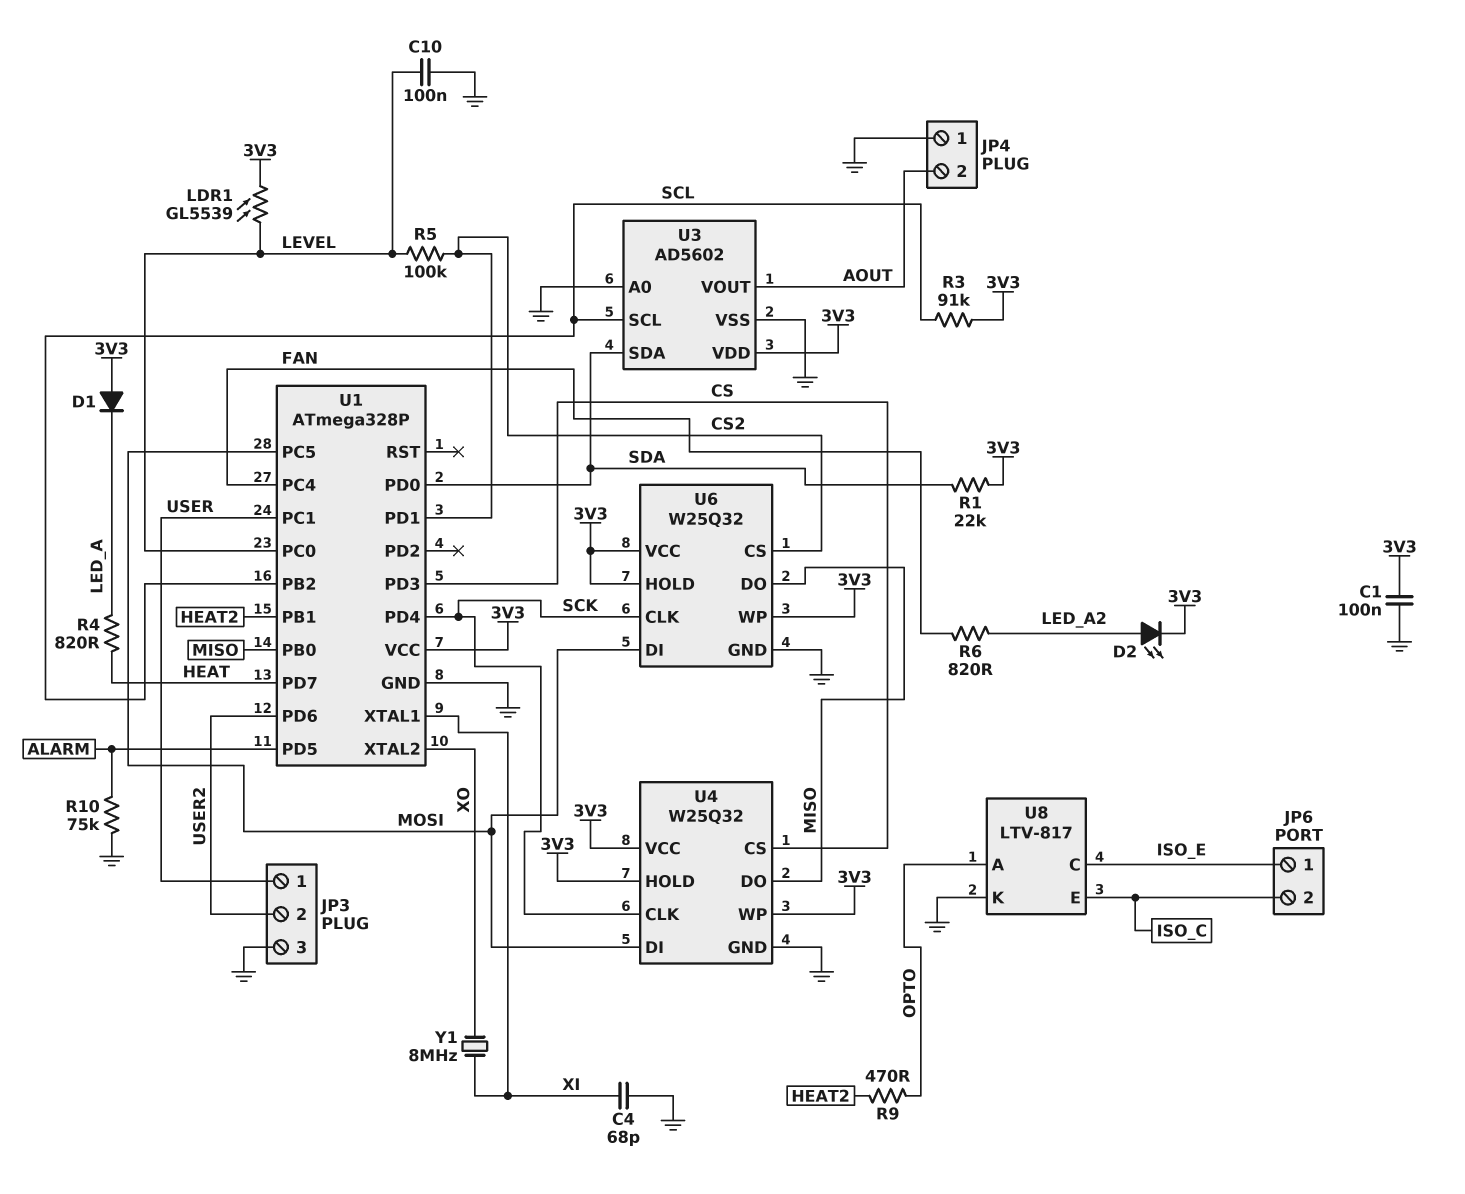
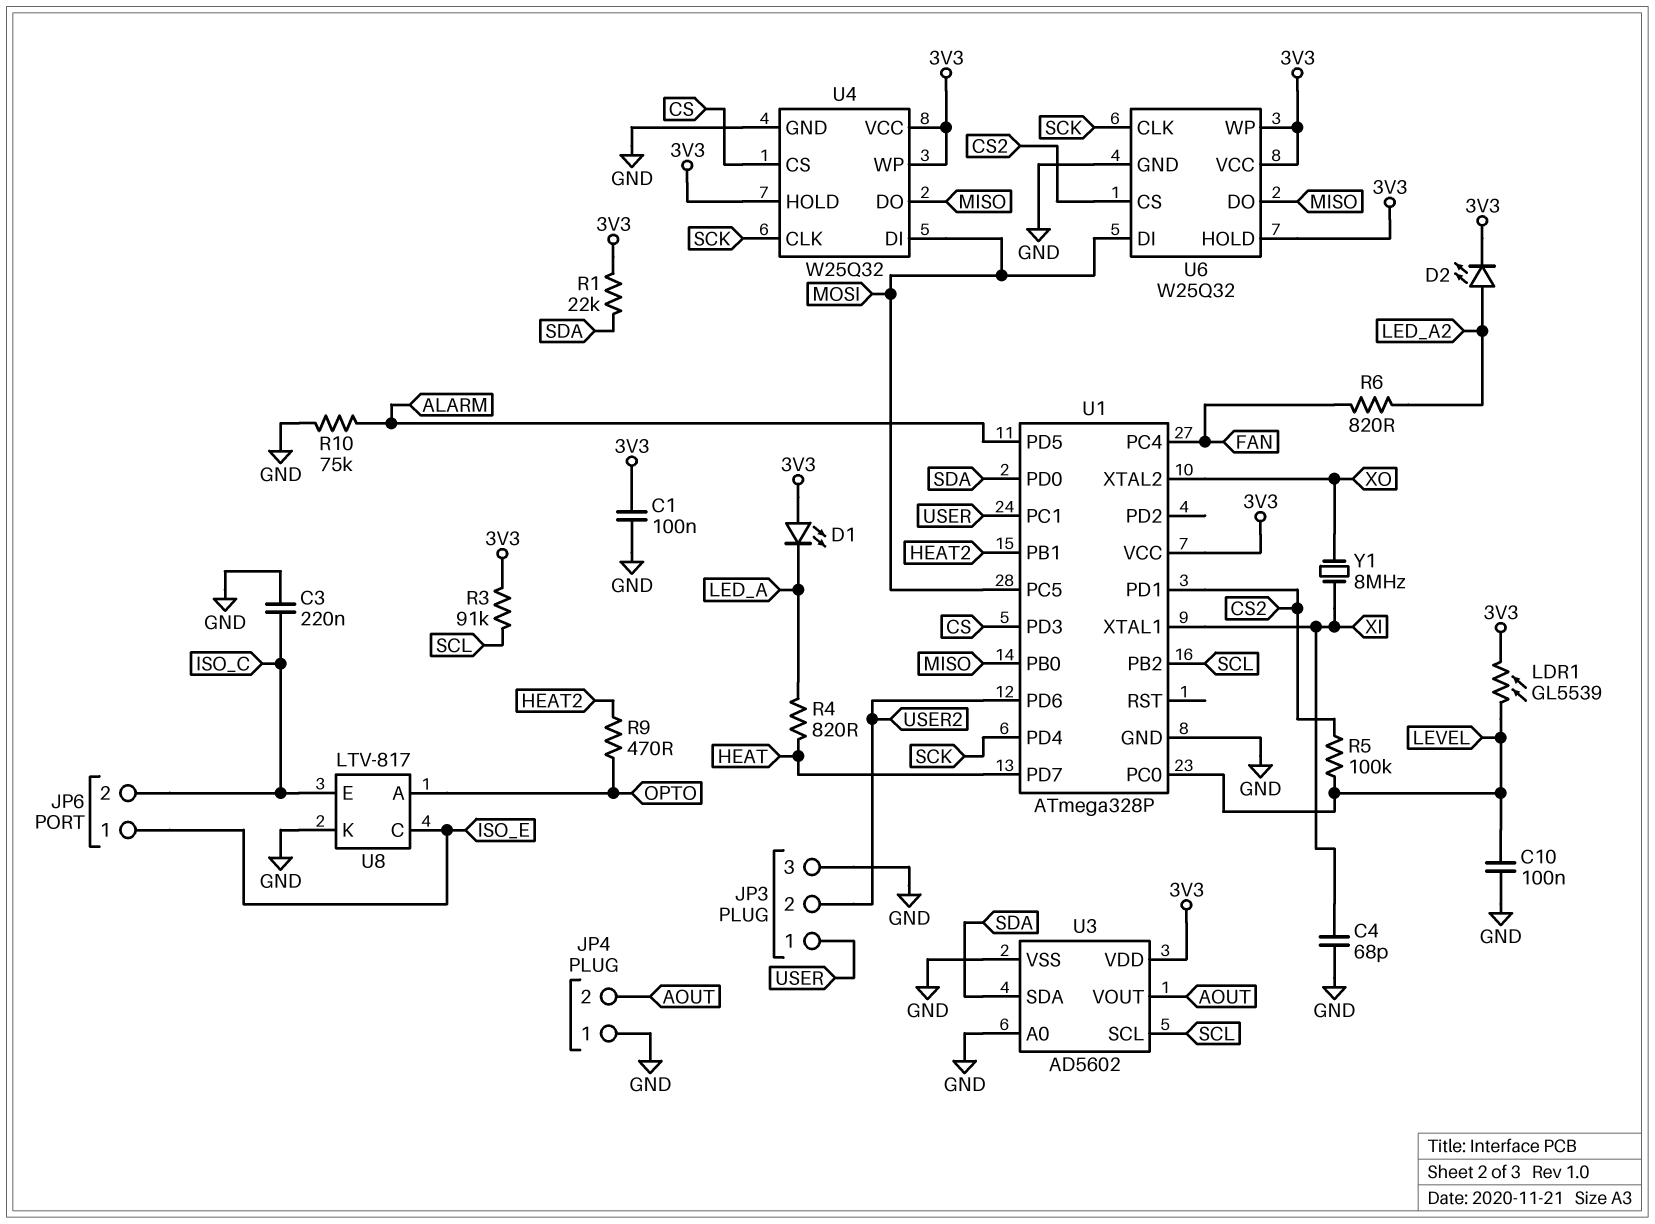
C3: none -> 220nF (GND, ISO_C)
D1: diode (A 3V3, K LED_A) -> LED (A 3V3, K LED_A)

